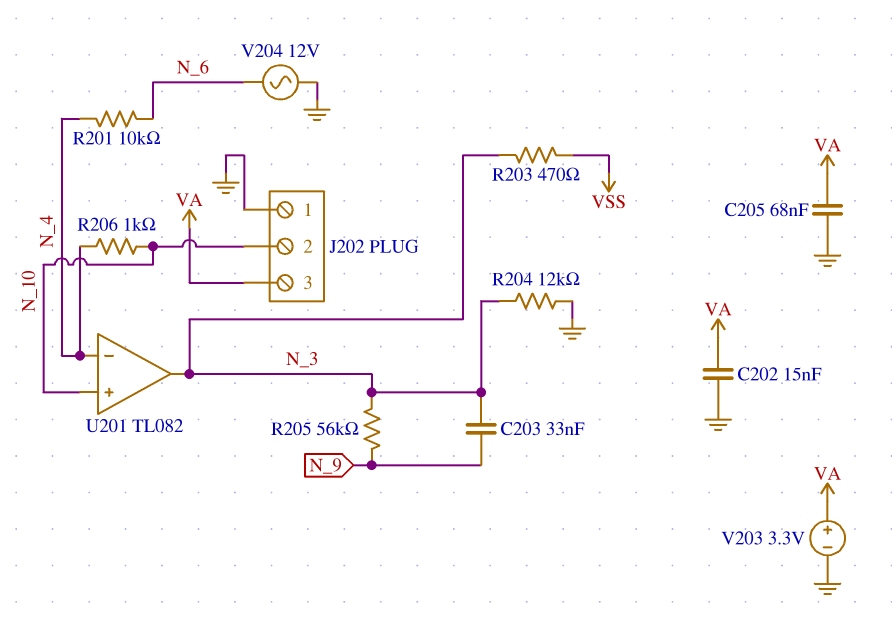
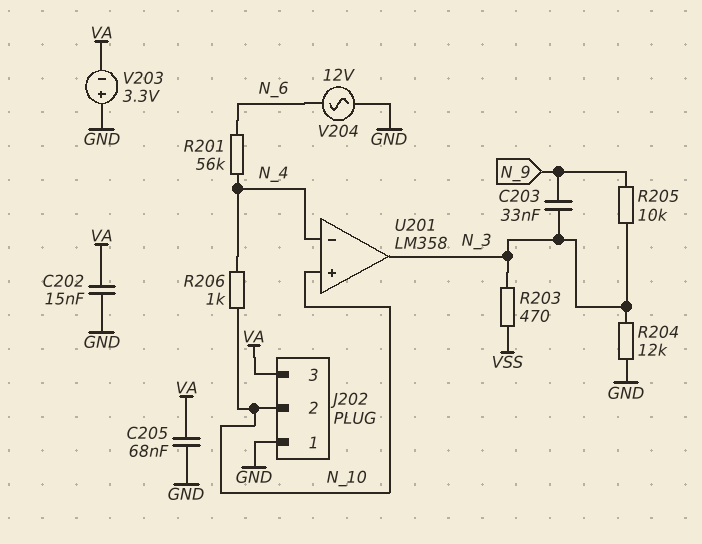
R201: 10k (N_4, N_6) -> 56k (N_4, N_6)
R205: 56k (N_3, N_9) -> 10k (N_3, N_9)
U201: TL082 -> LM358
V203: 3.3V (plus VA, minus GND) -> 3.3V (plus GND, minus VA)

